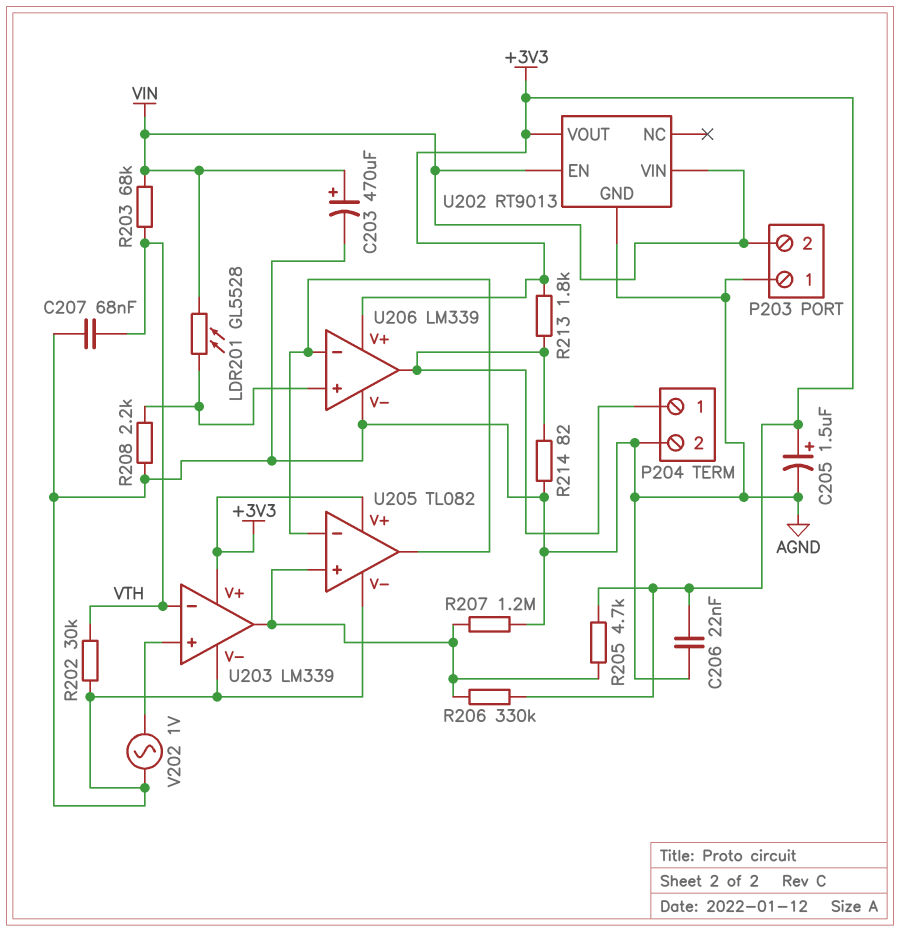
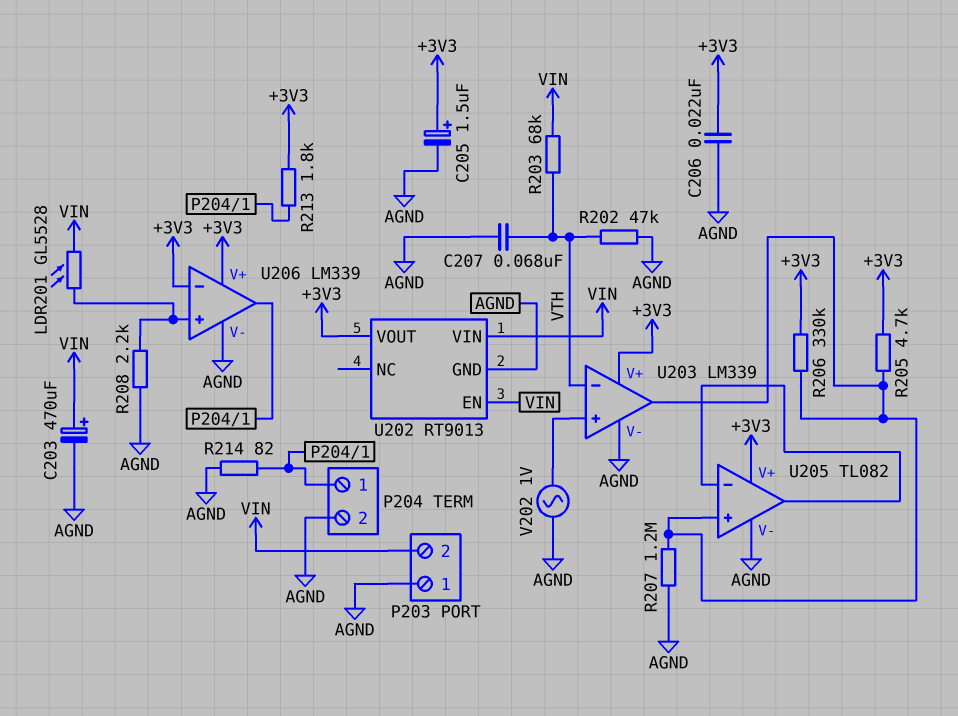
R202: 30k (AGND, VTH) -> 47k (AGND, VTH)
U206 pin in-: U205/in- -> +3V3

